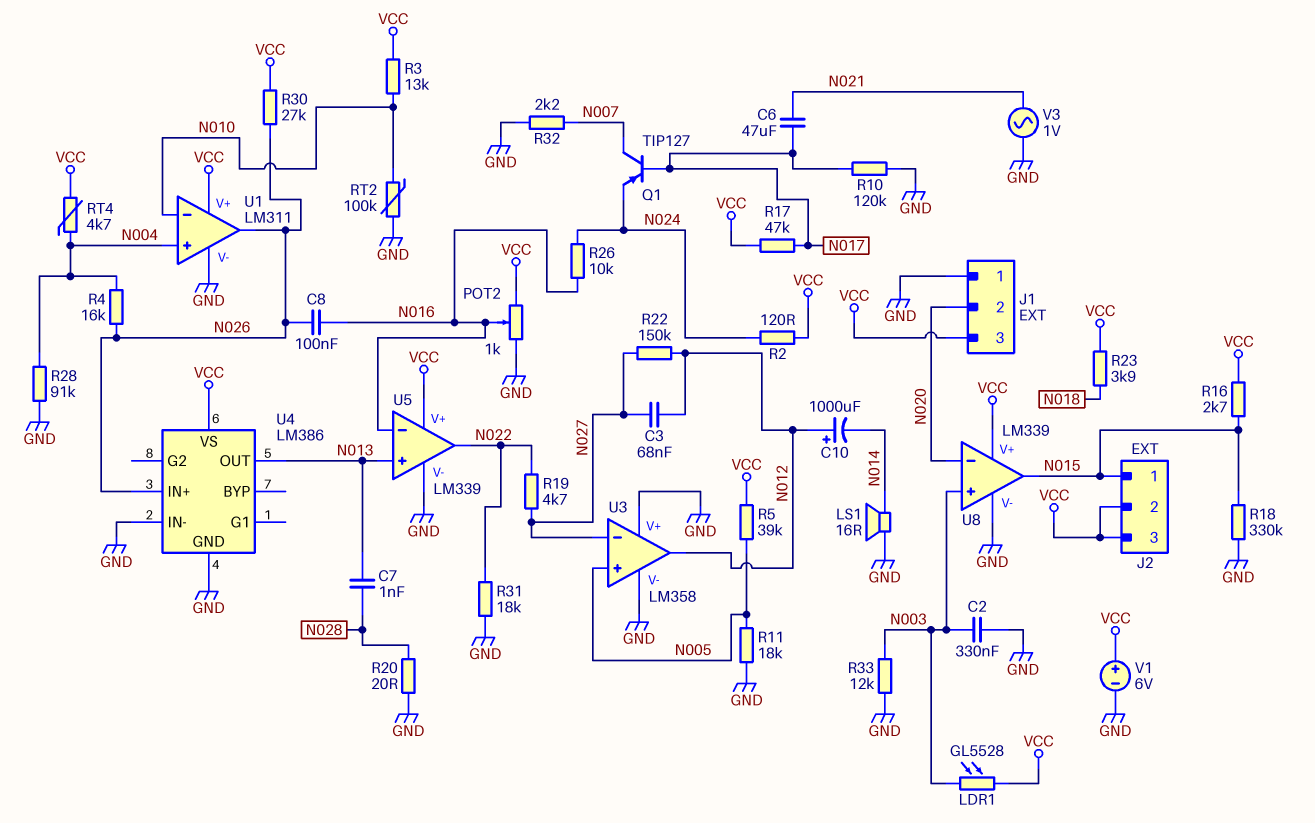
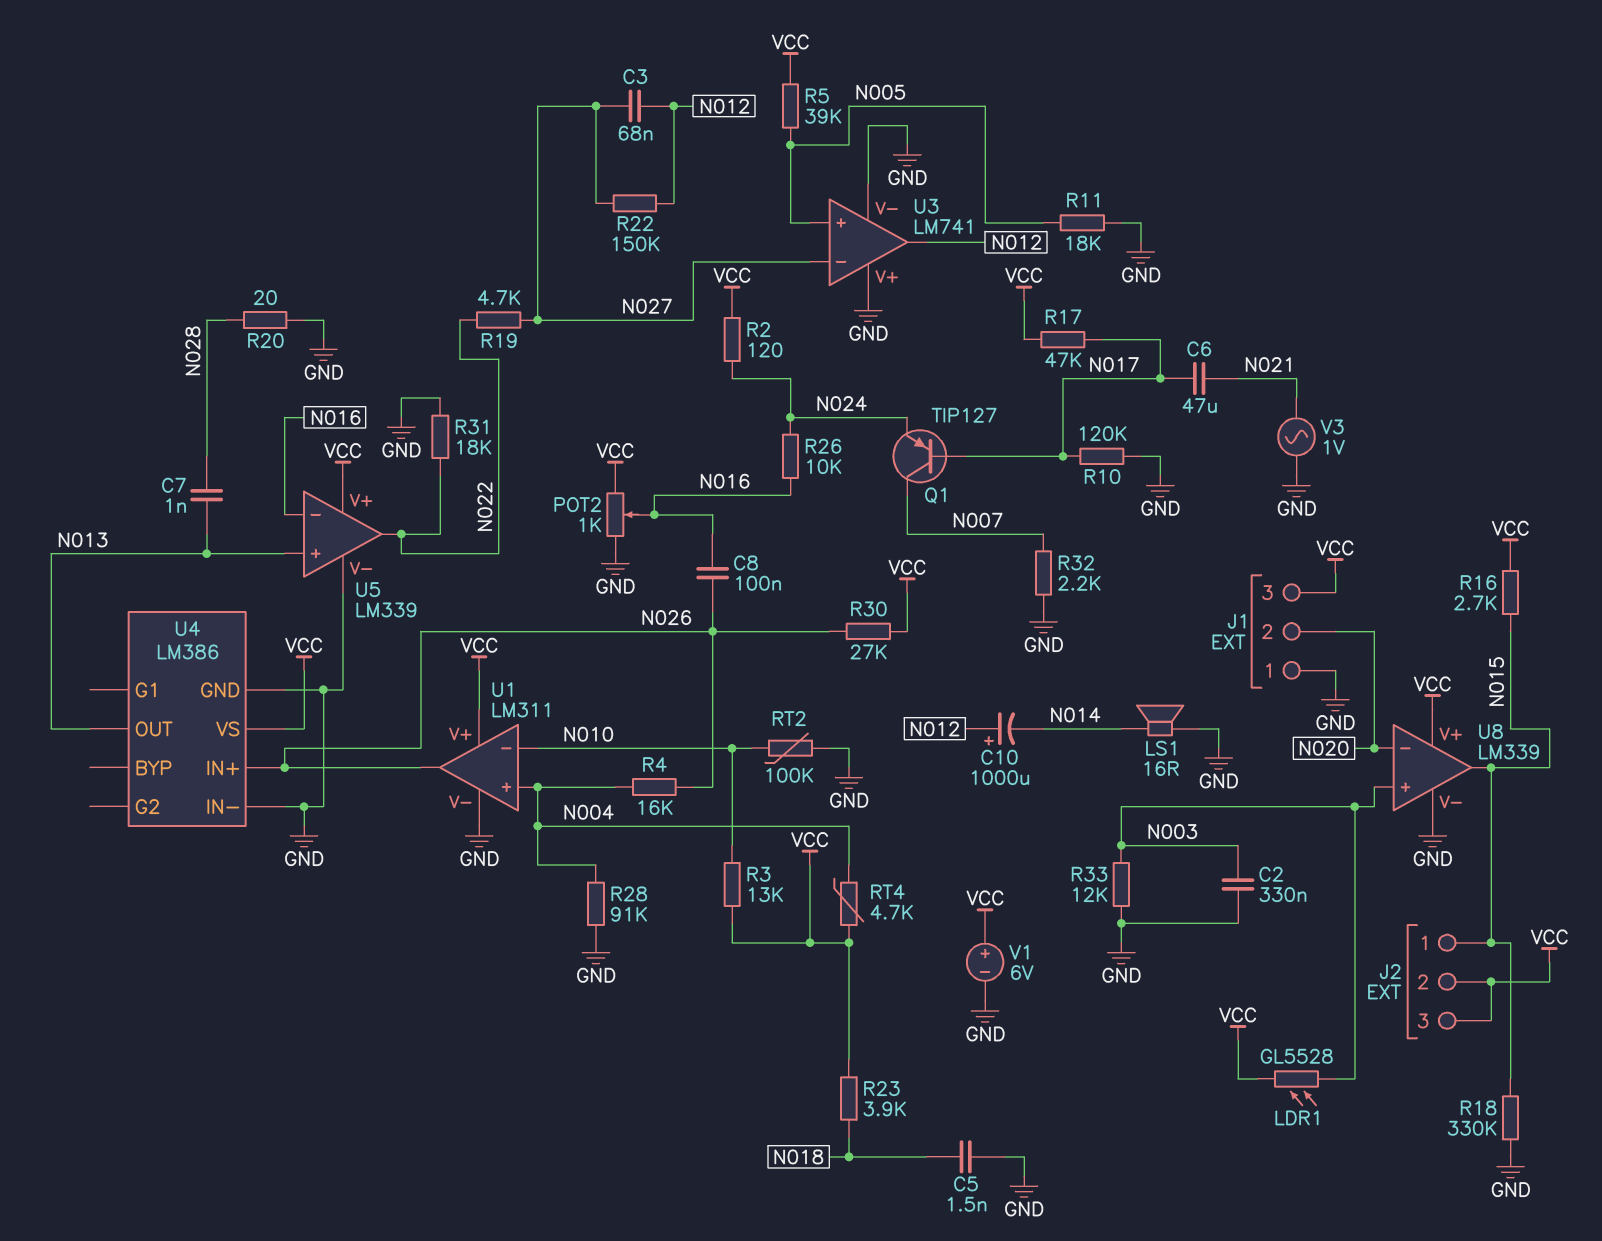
C5: none -> 1.5nF (GND, N018)
U3: LM358 -> LM741

